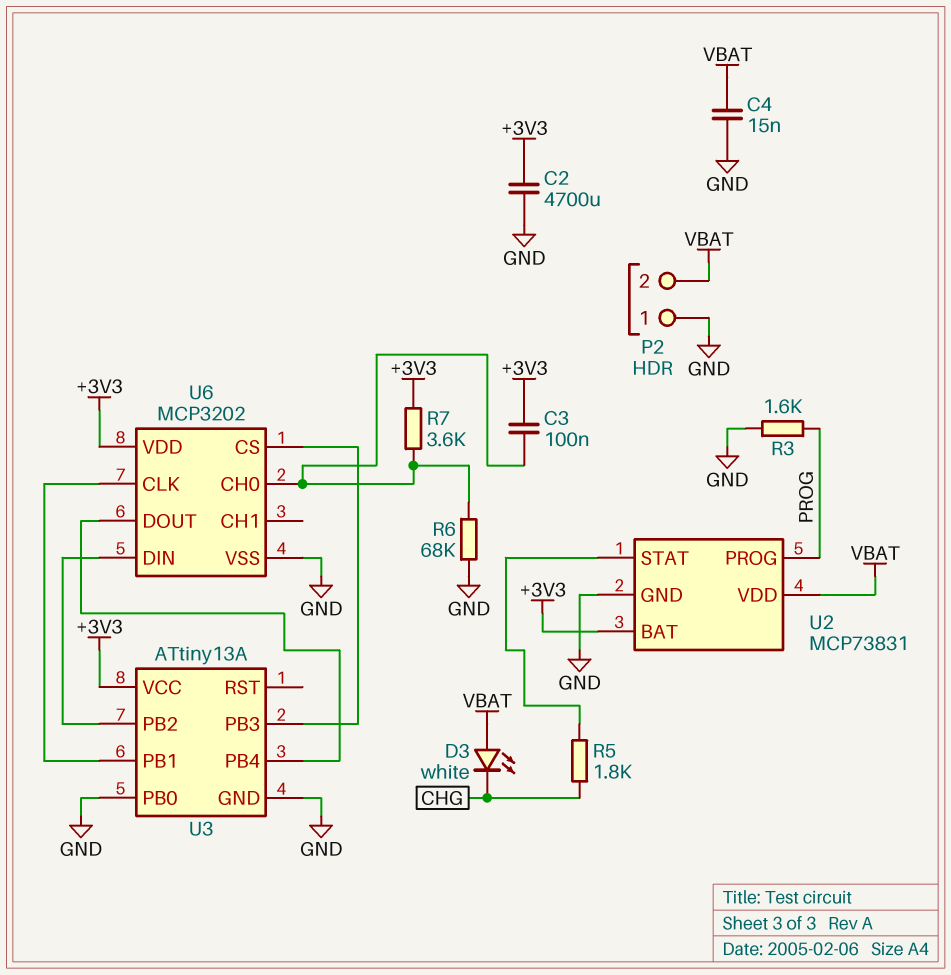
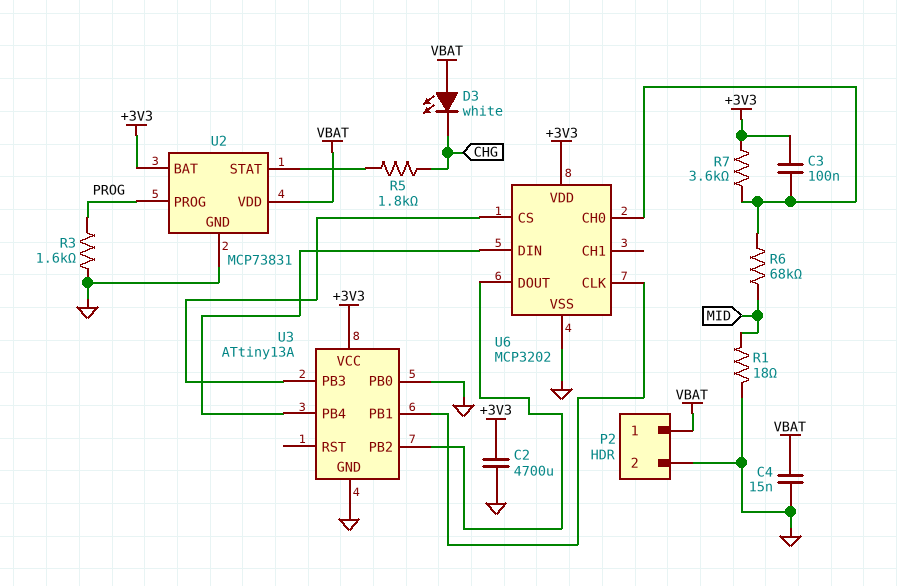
P2 pin 1: GND -> VBAT
P2 pin 2: VBAT -> GND
R1: none -> 18 (GND, MID)
R6: 68k (GND, U6/CH0) -> 68k (MID, U6/CH0)
U6 pin DIN: U3/PB2 -> U3/PB4
U6 pin DOUT: U3/PB4 -> U3/PB2

